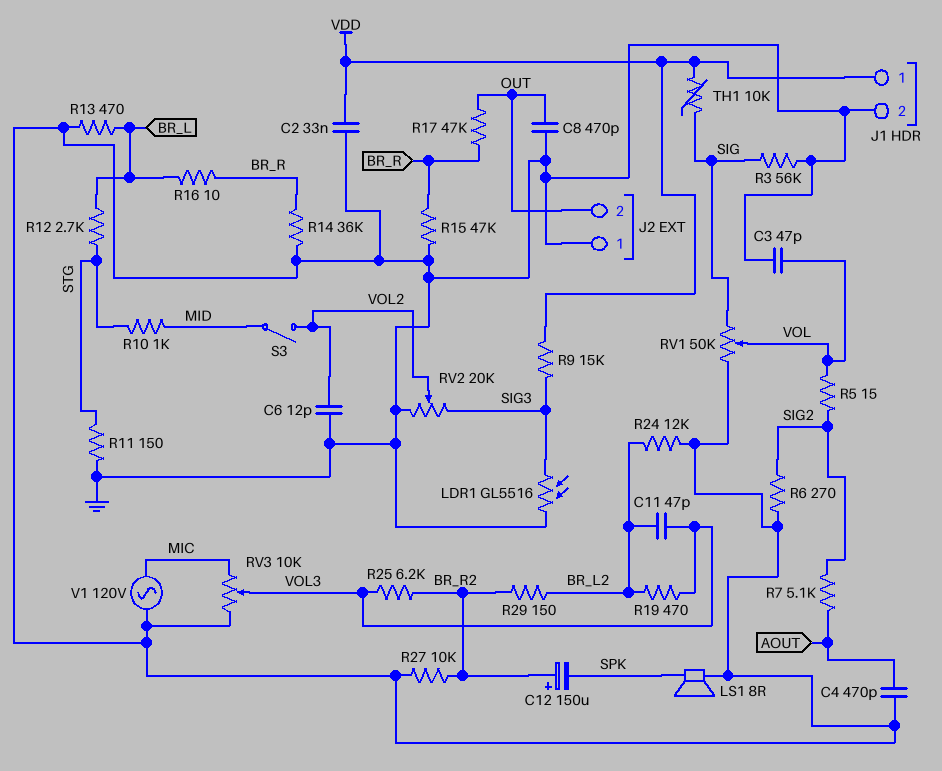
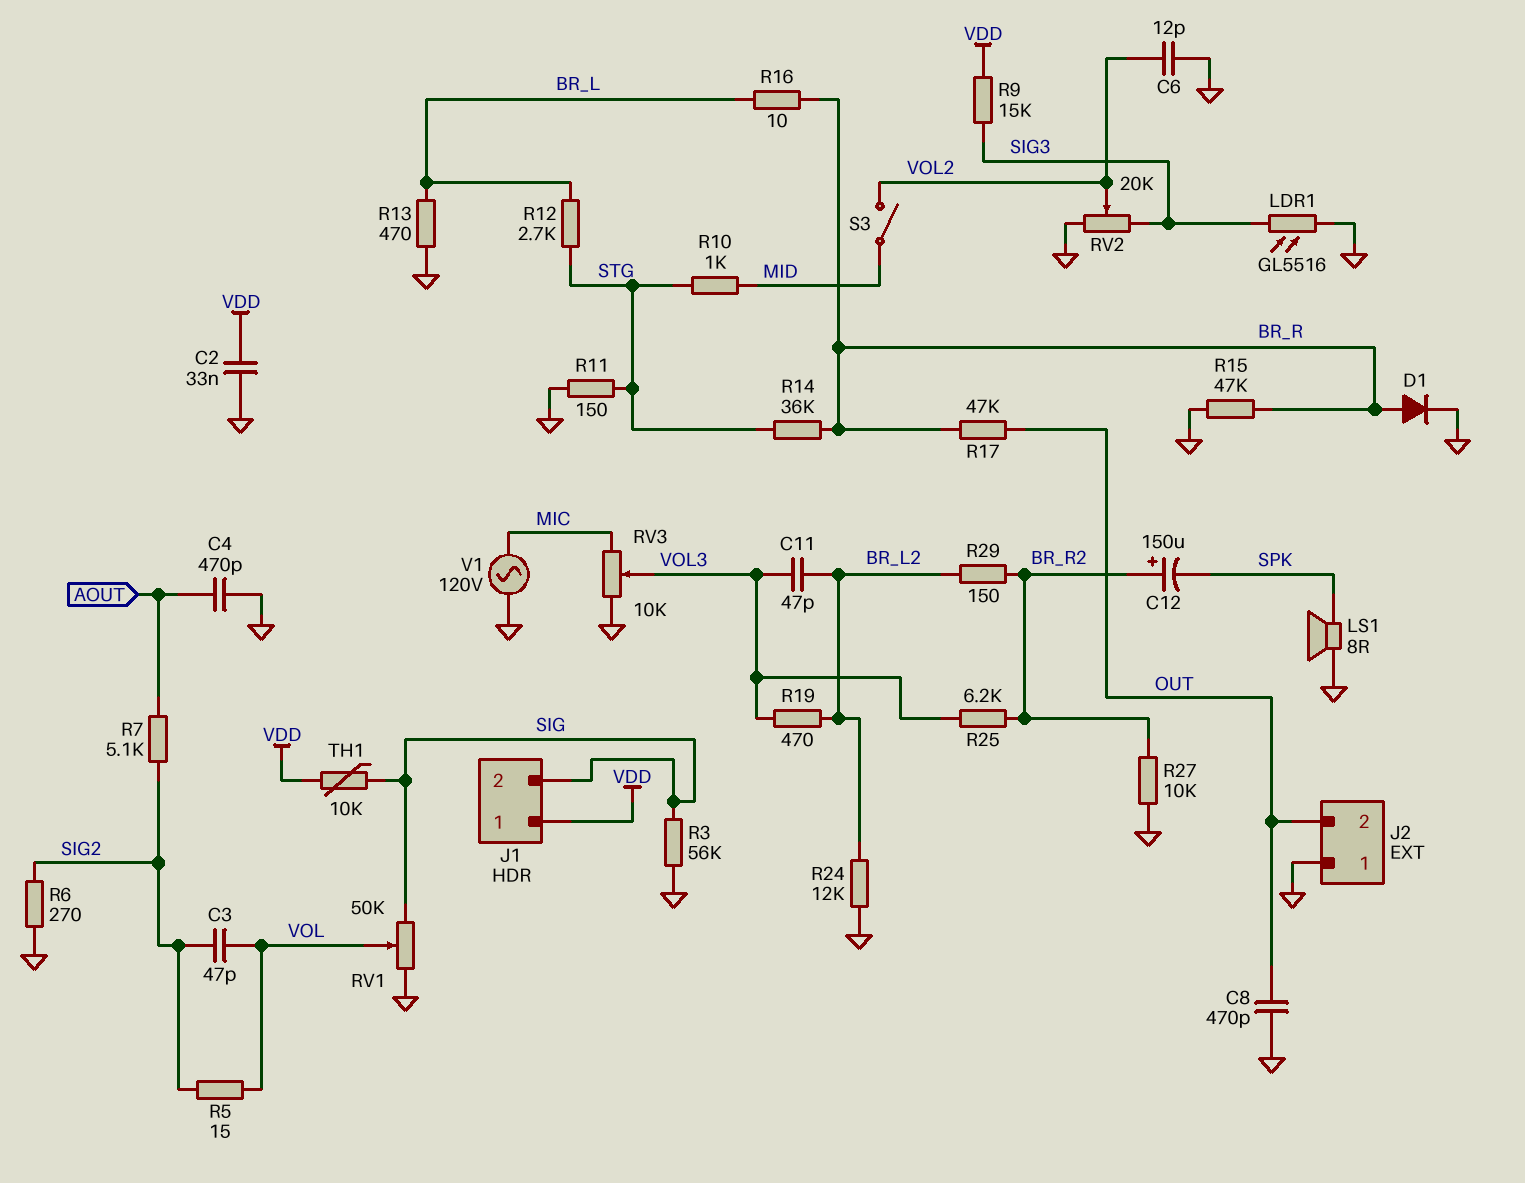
C3: 47pF (GND, VOL) -> 47pF (SIG2, VOL)
D1: none -> diode (A BR_R, K GND)
J1 pin 2: GND -> SIG
R14: 36k (BR_R, GND) -> 36k (BR_R, STG)

